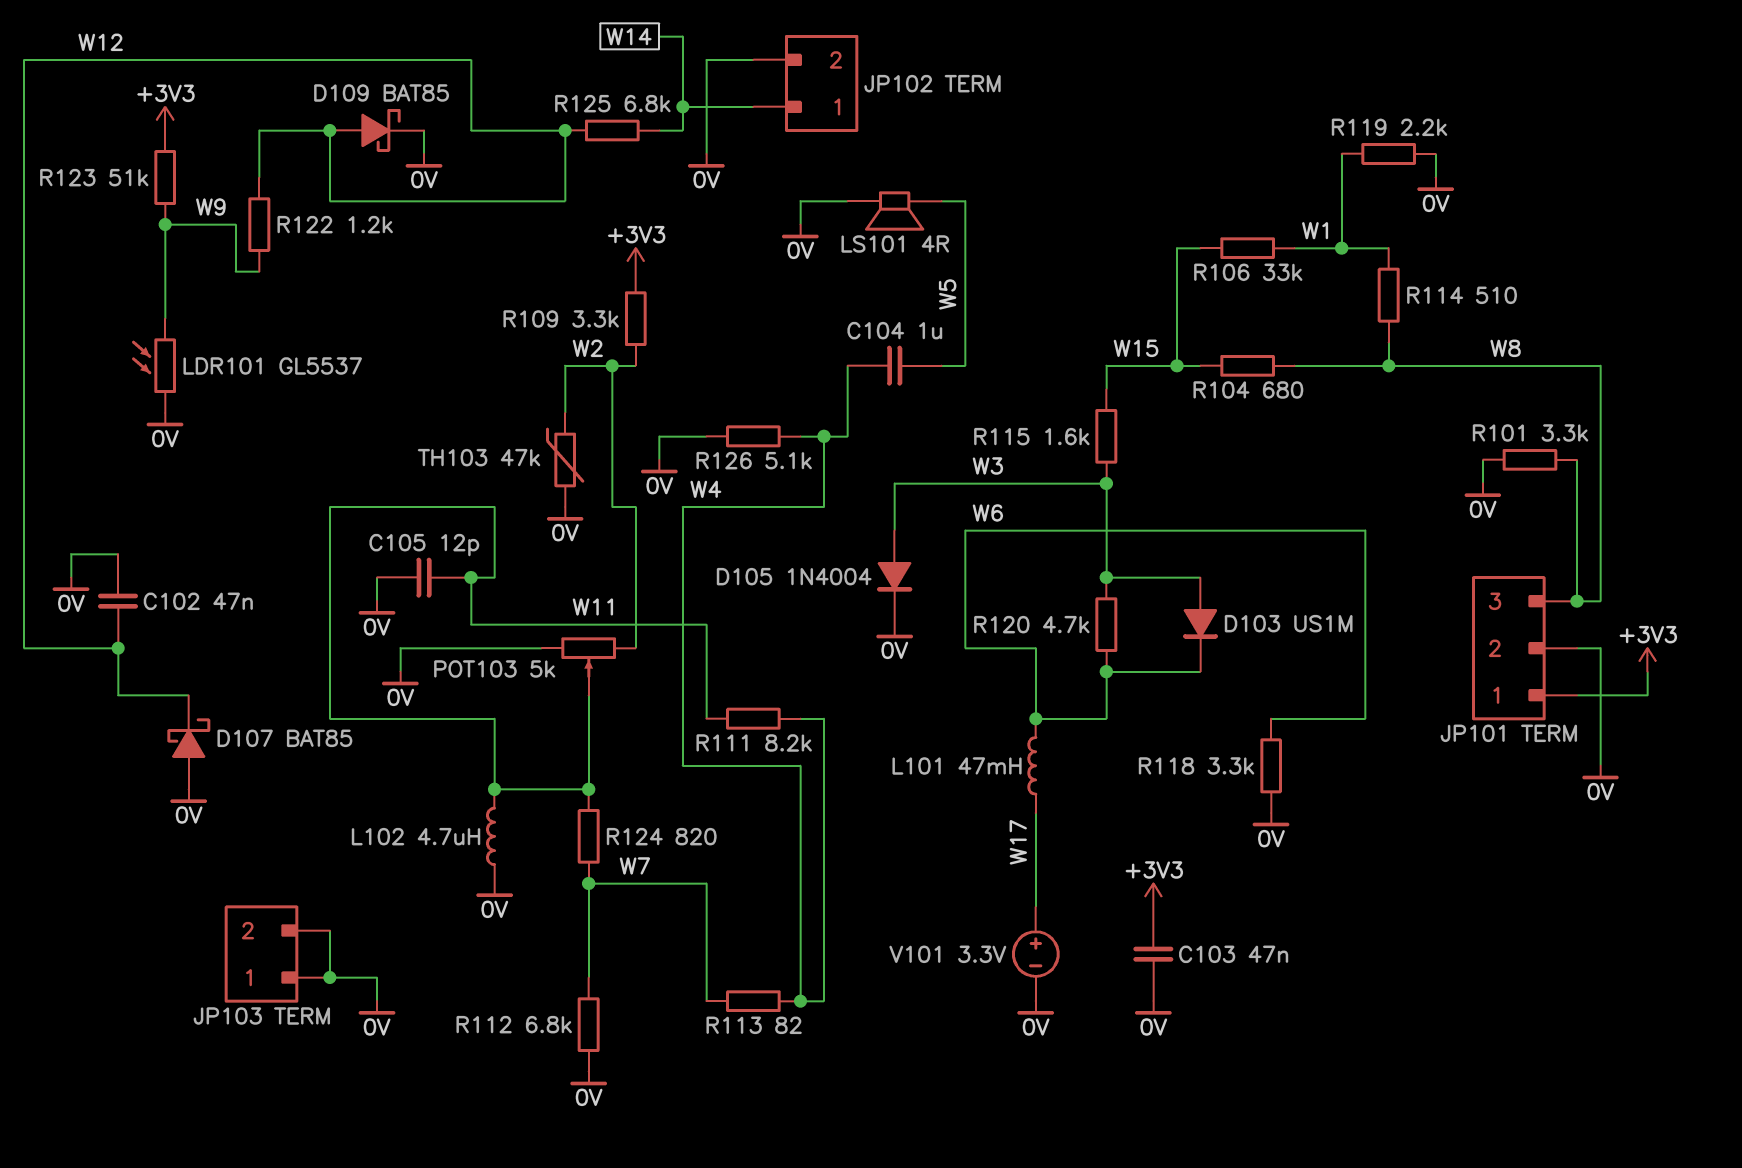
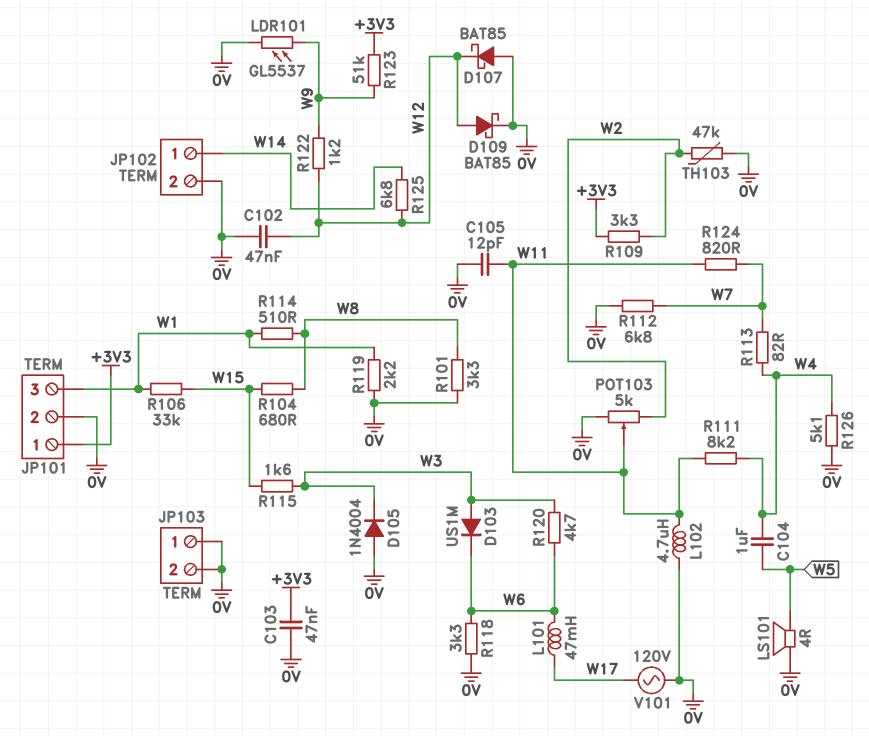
D105: diode 1N4004 (A W3, K 0V) -> diode 1N4004 (A 0V, K W3)
JP101 pin 3: W8 -> W1
V101: 3.3V (plus W17, minus 0V) -> AC 120V (0V, W17)

